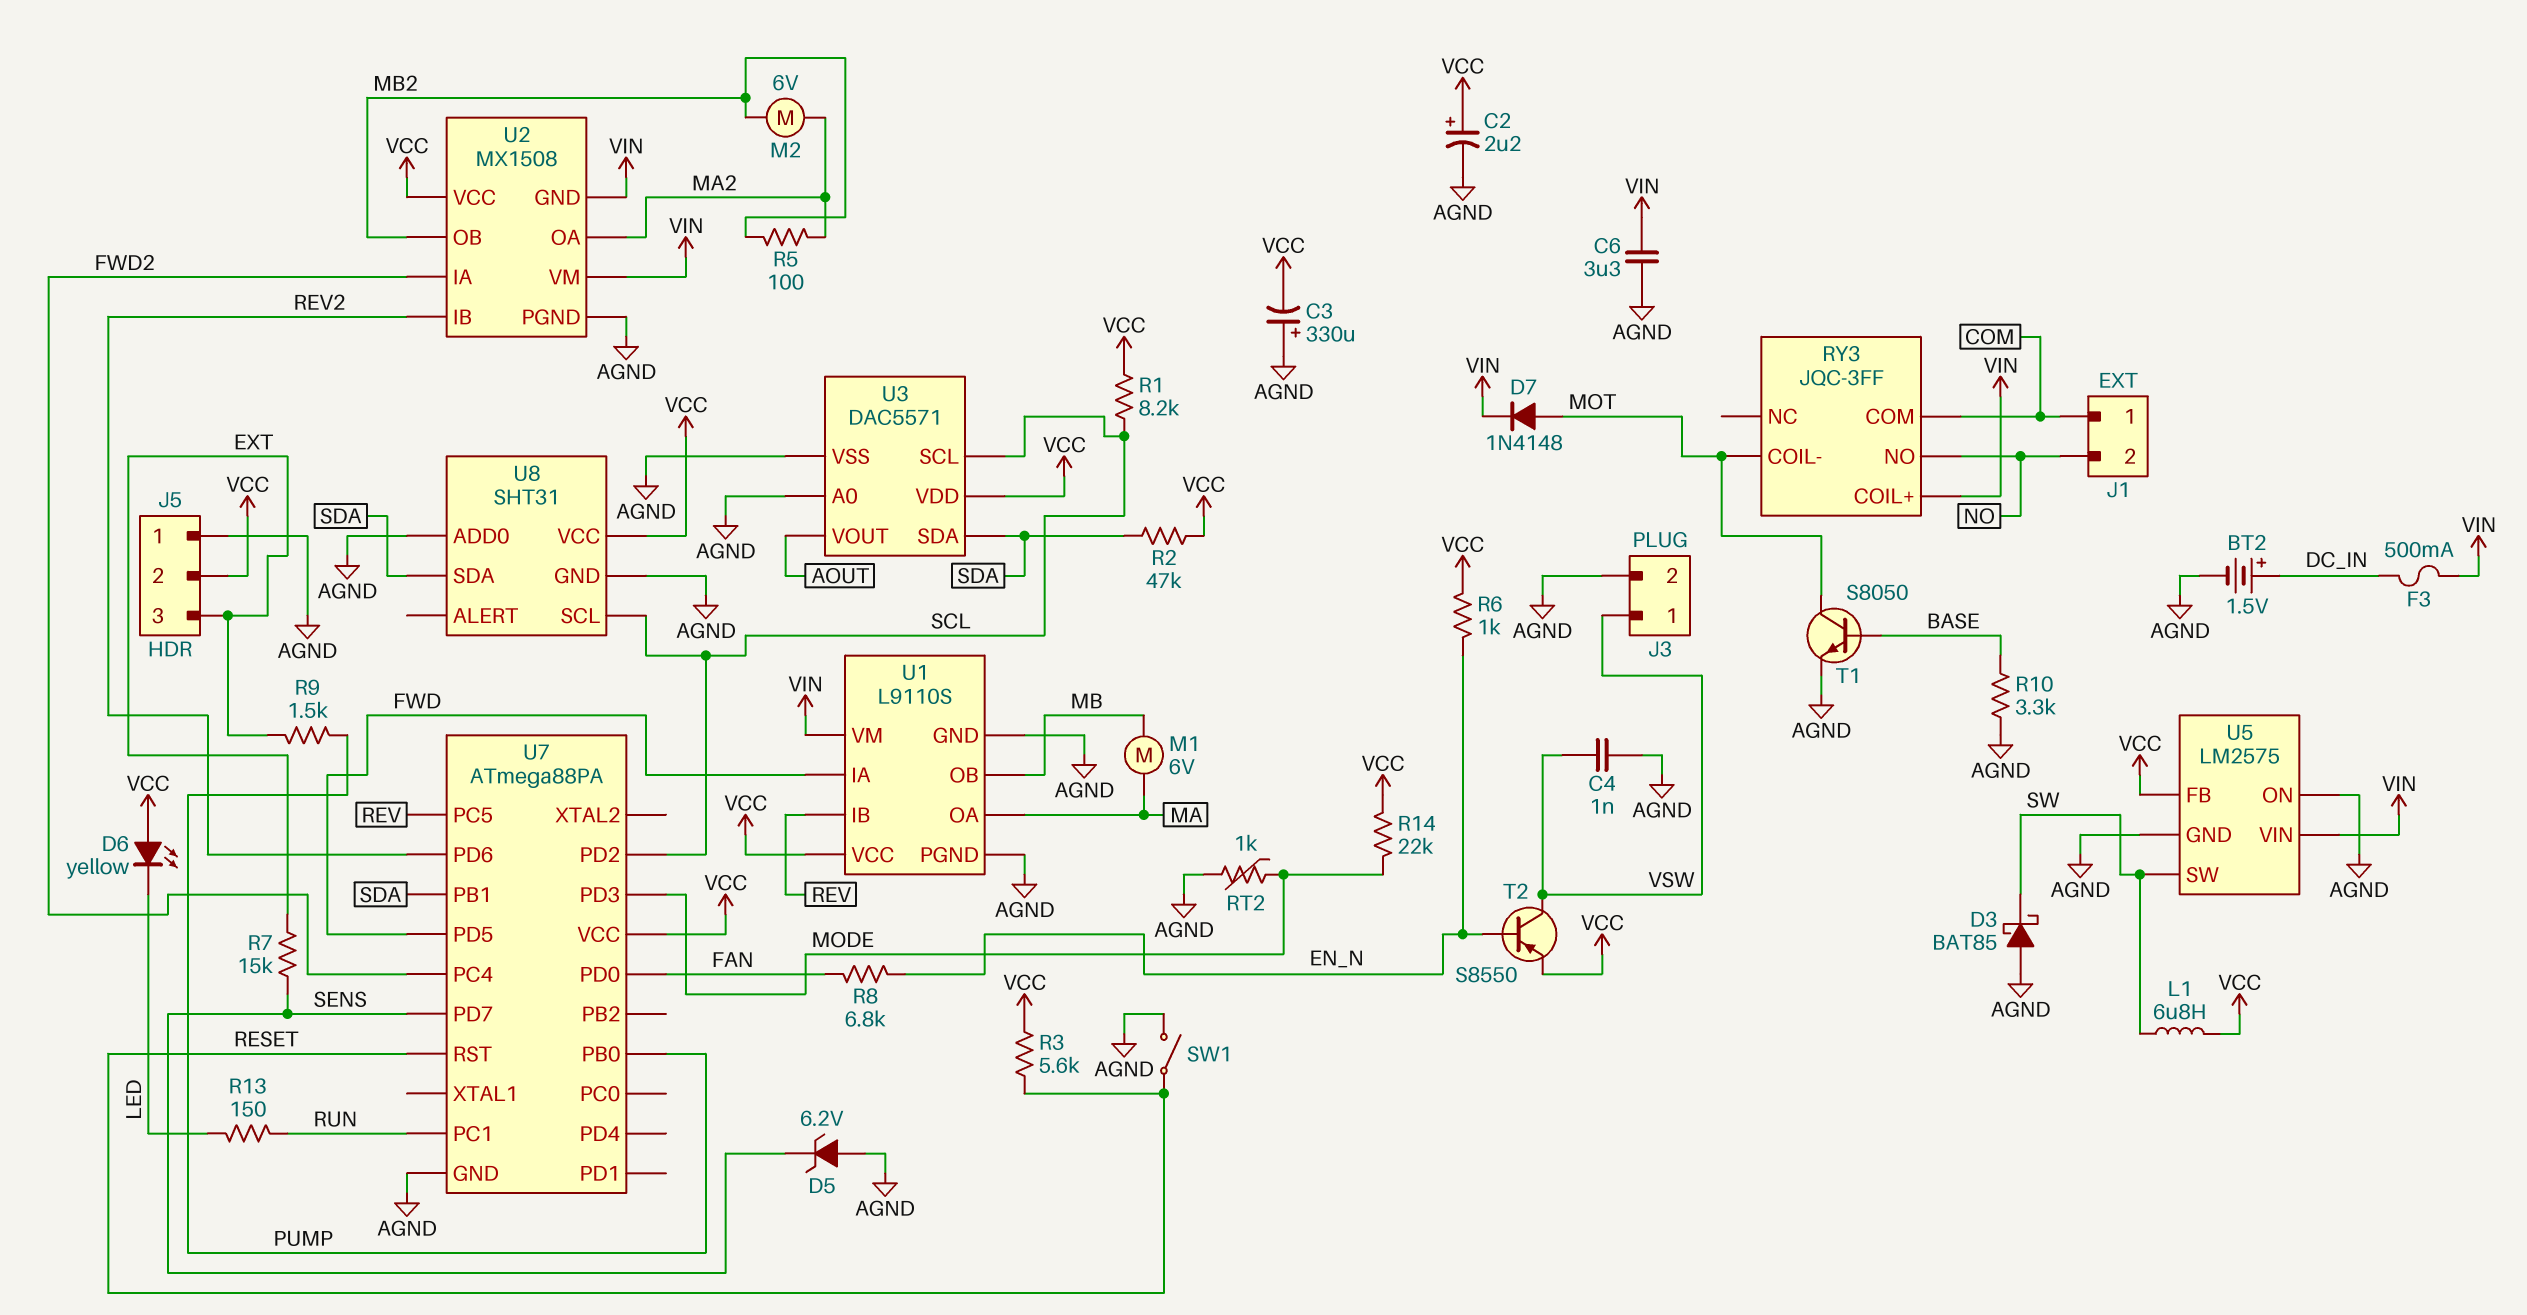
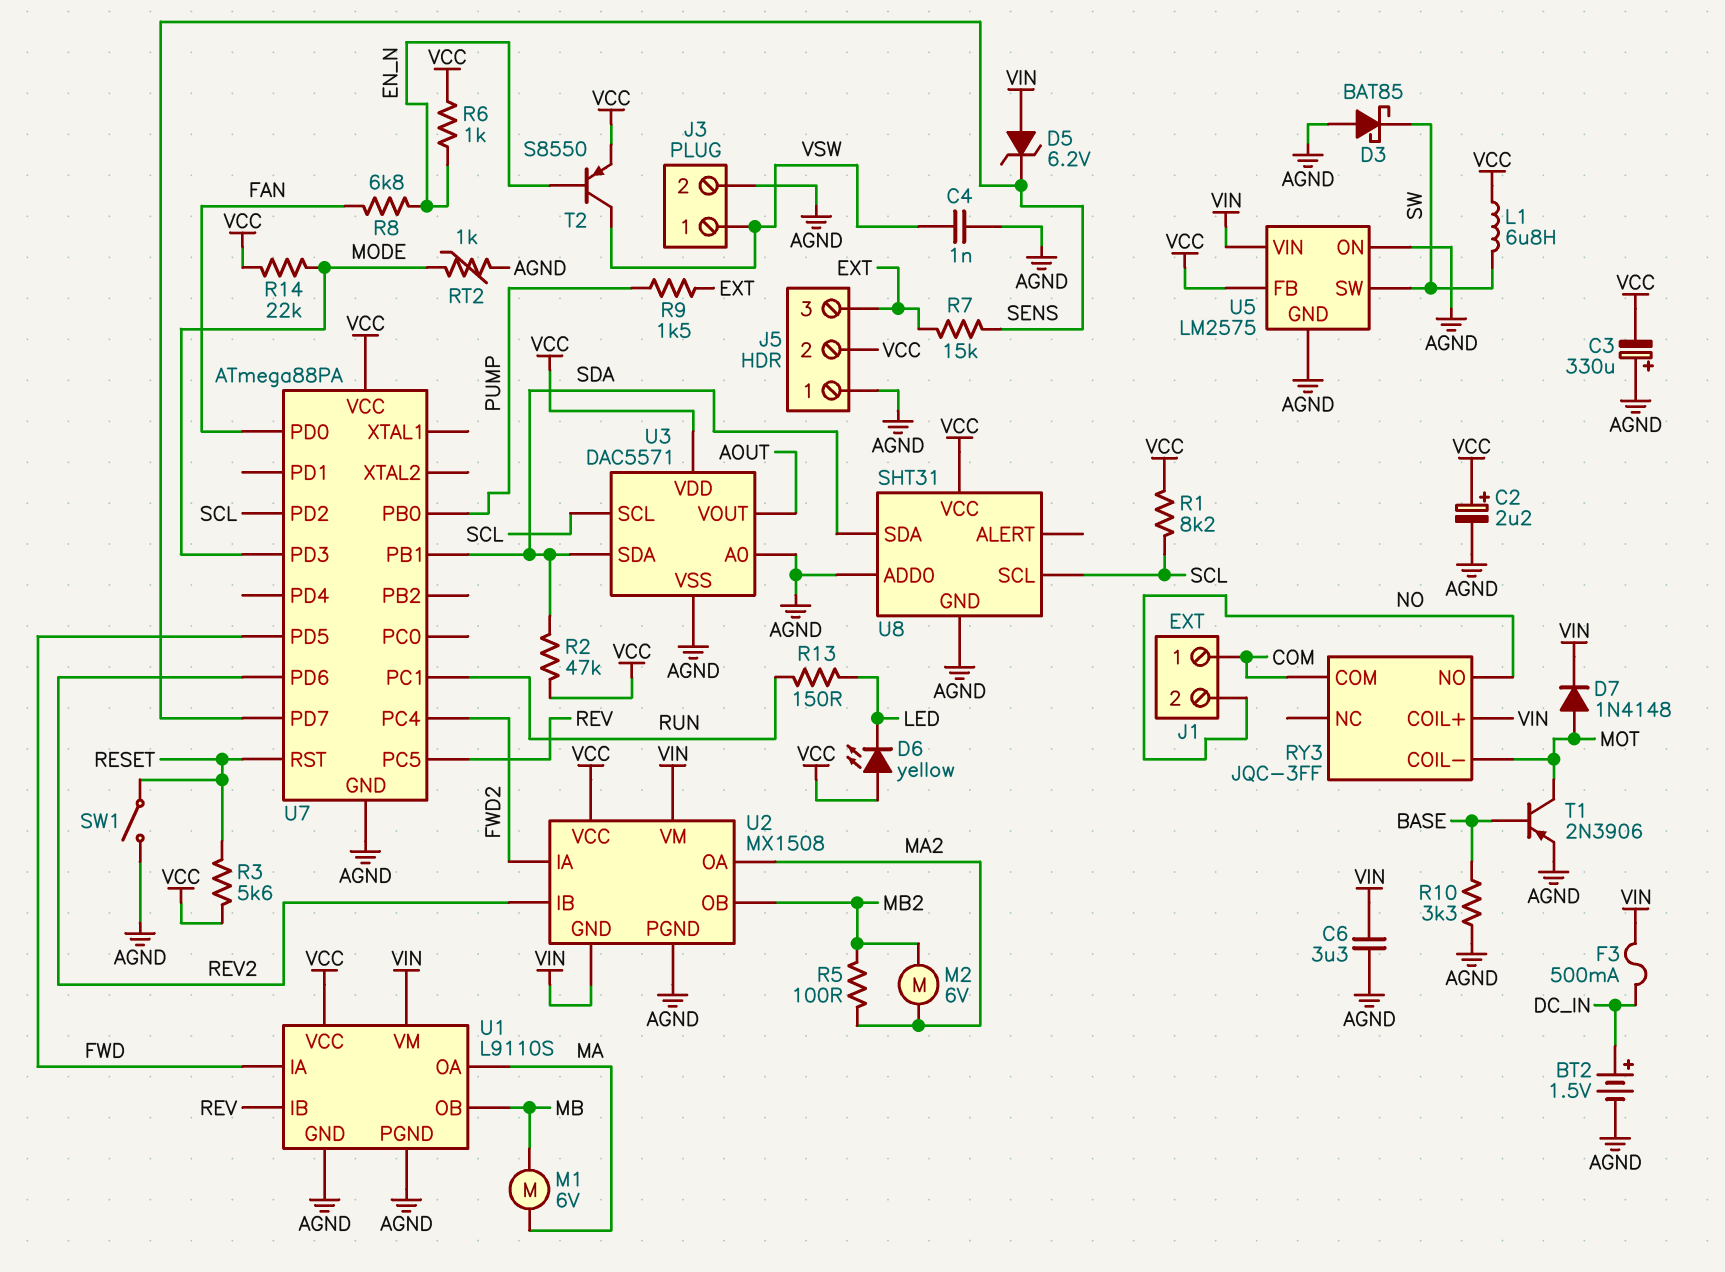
D5: zener 6.2V (A AGND, K SENS) -> zener 6.2V (A VIN, K SENS)
T1: NPN S8050 (B BASE, C MOT, E AGND) -> PNP 2N3906 (B BASE, C MOT, E AGND)

